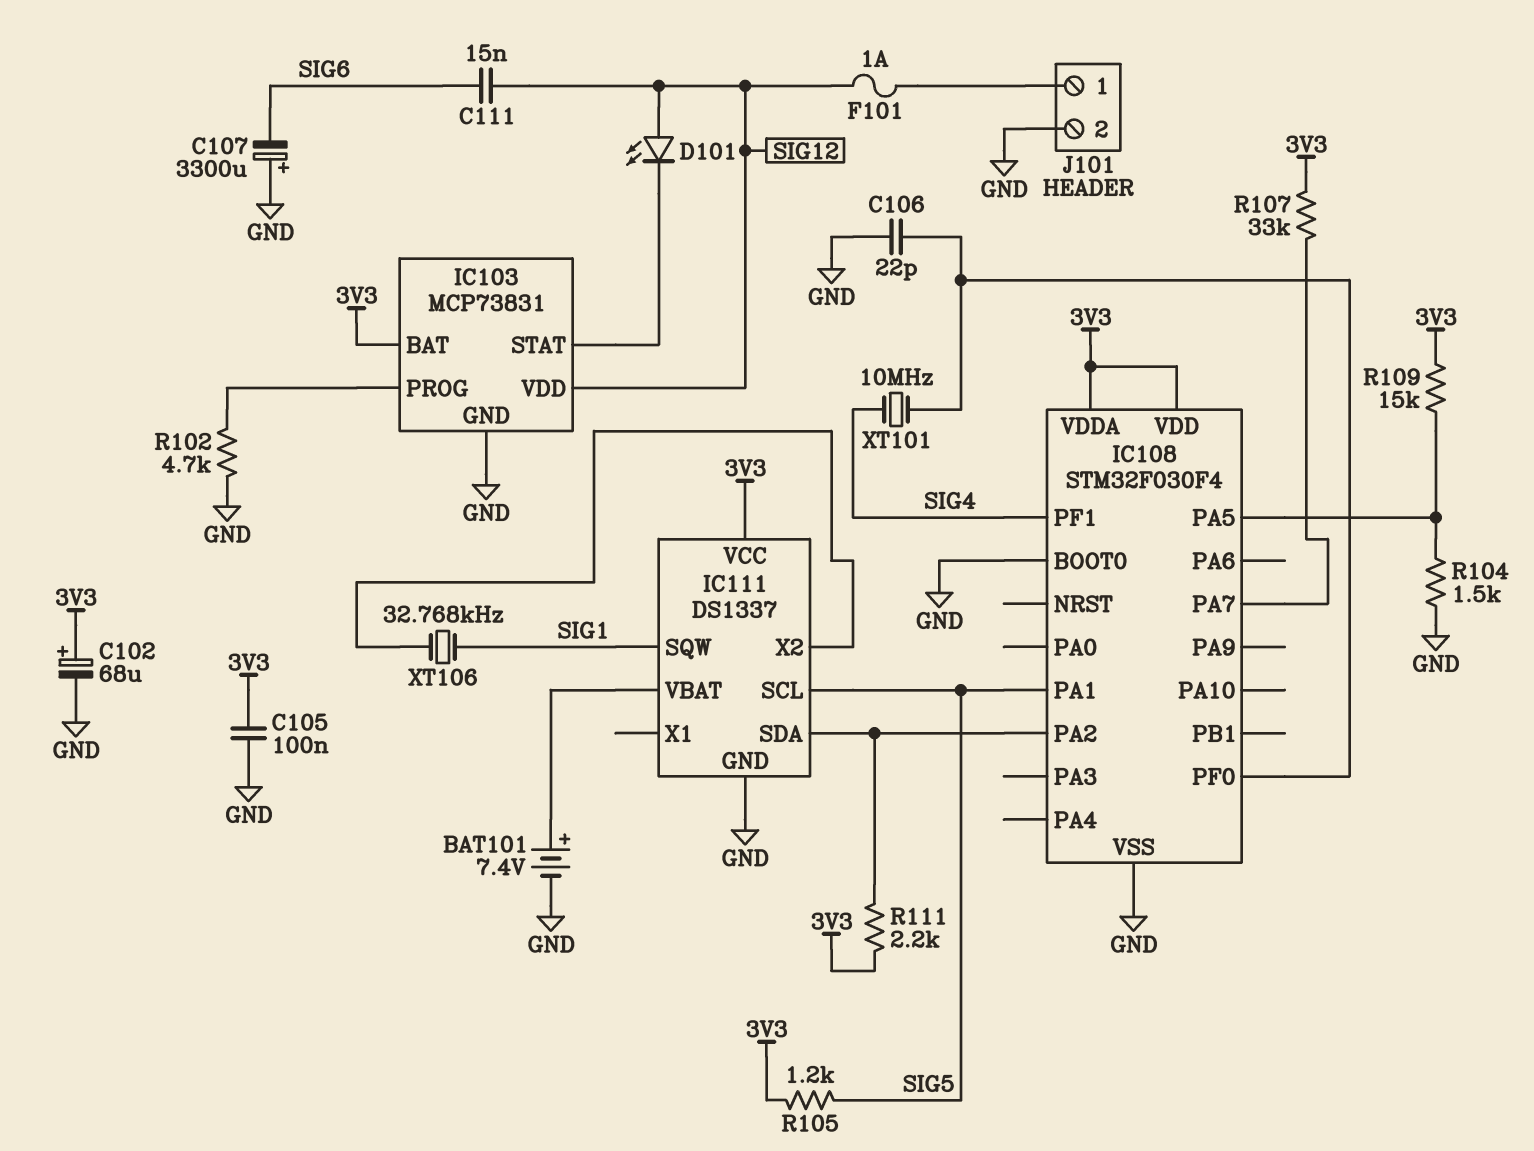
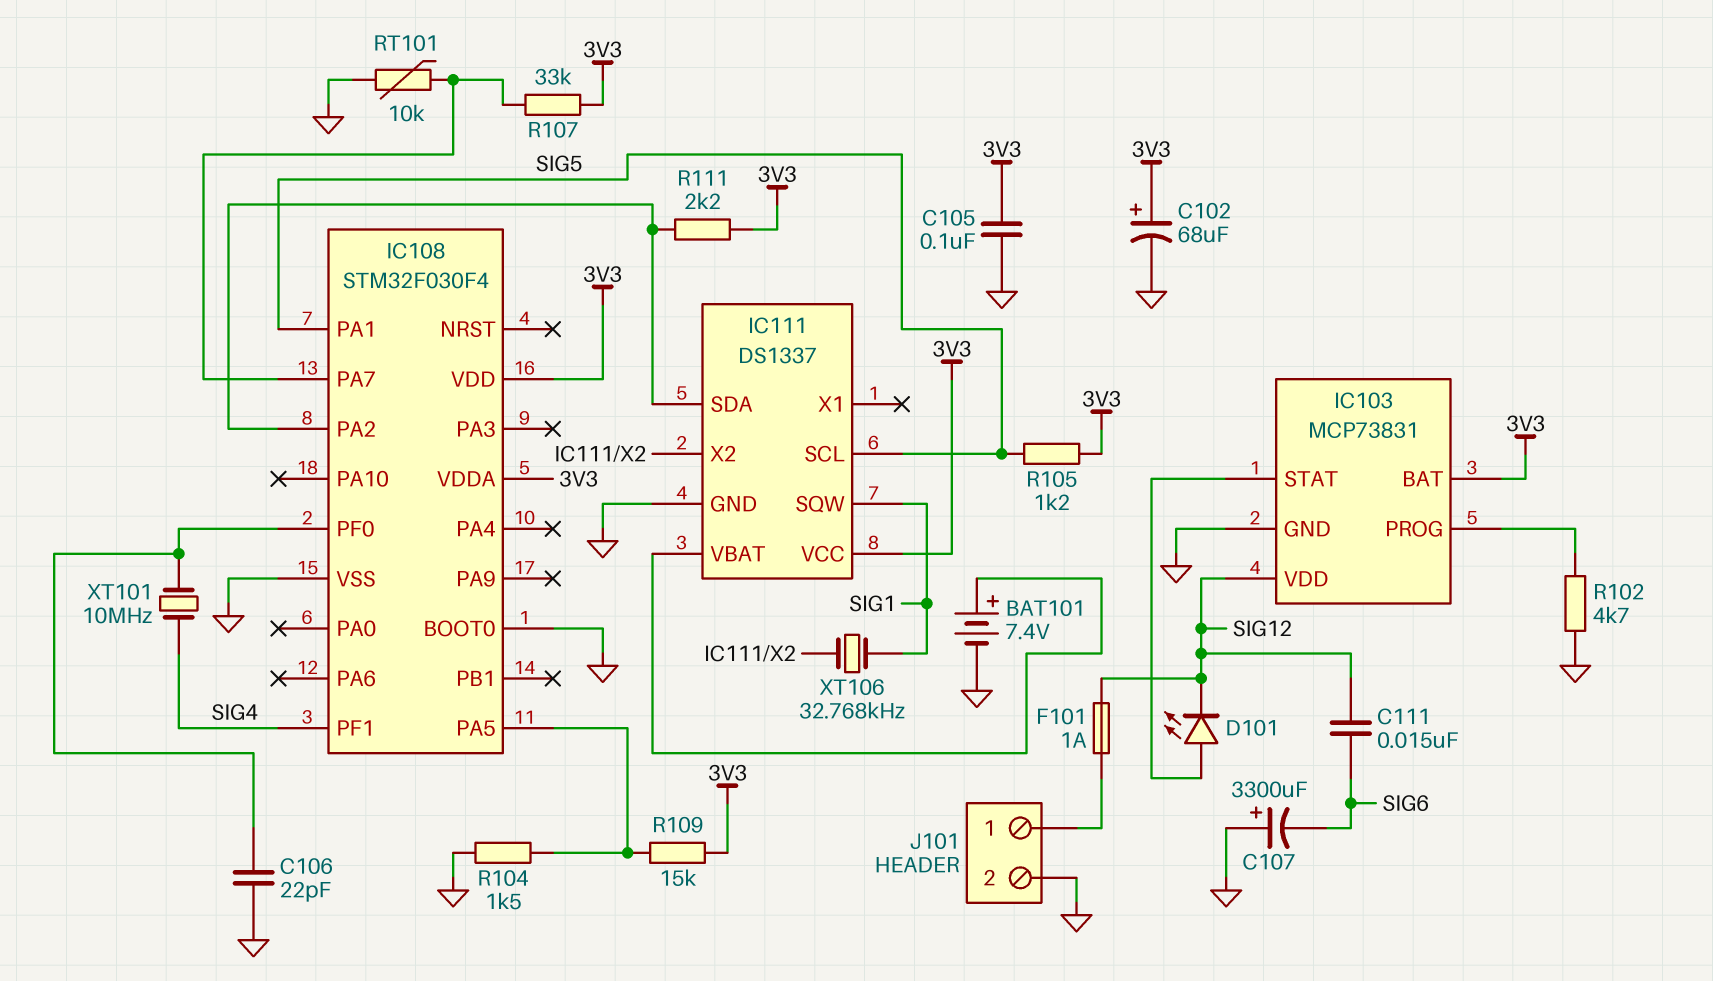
D101: LED (A SIG12, K IC103/STAT) -> LED (A IC103/STAT, K SIG12)
RT101: none -> 10k (GND, IC108/PA7)

